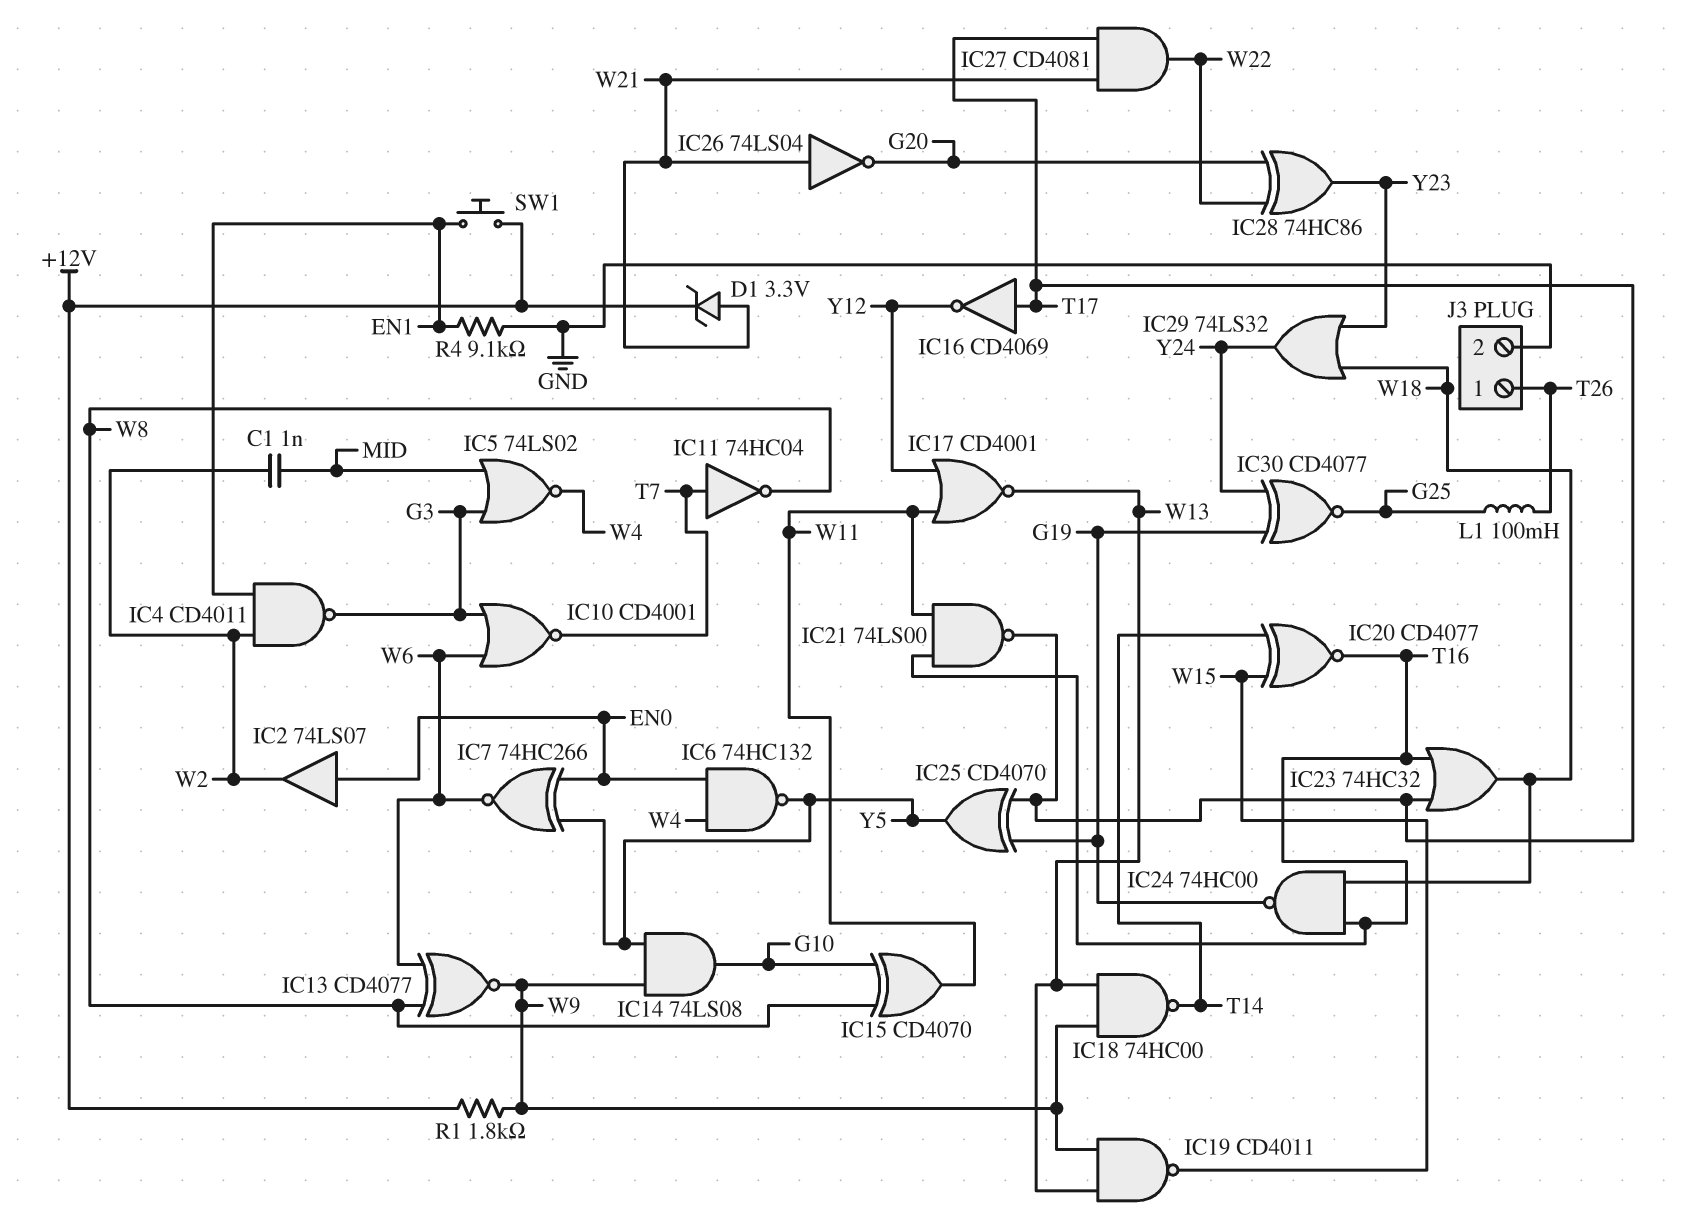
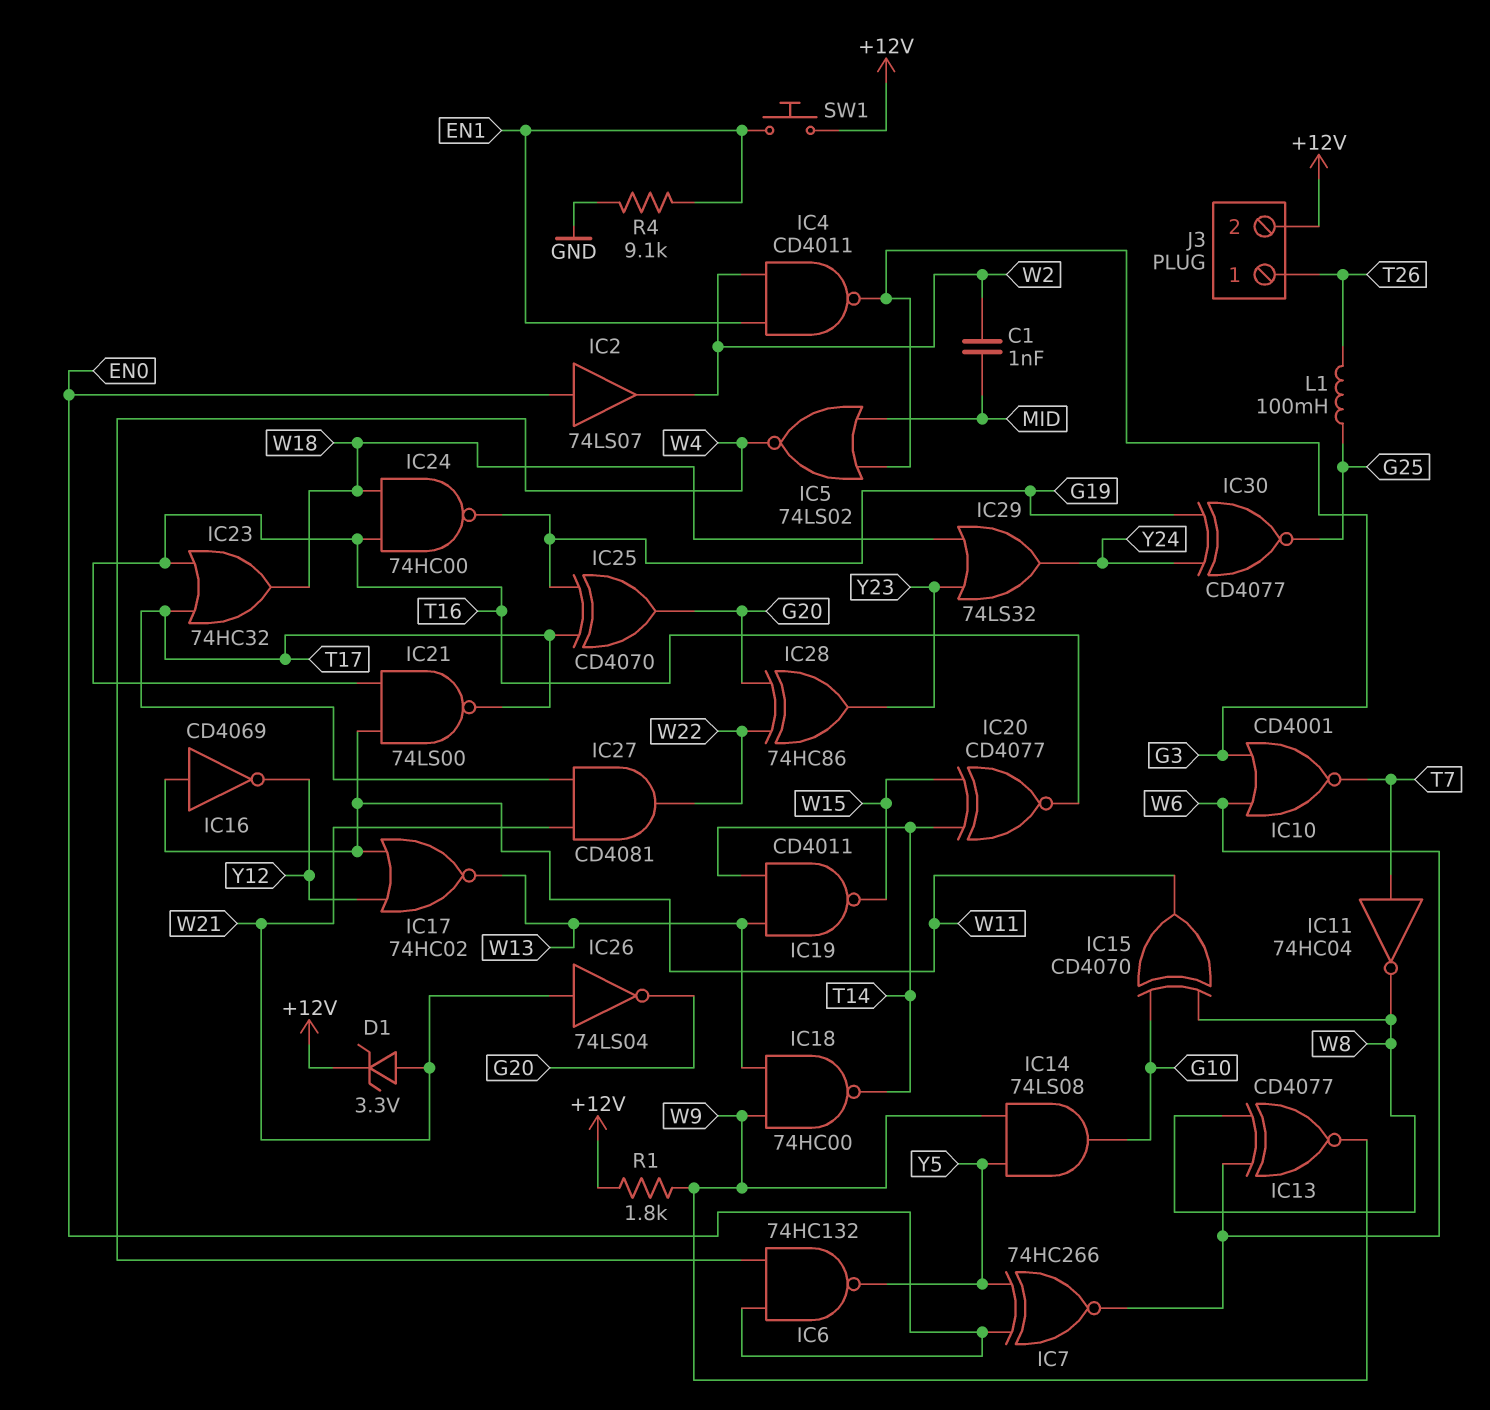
IC16: NOT CD4069 (in T17, out Y12) -> NOT CD4069 (in W11, out Y12)
IC17: NOR CD4001 (in W11, in Y12, out W13) -> NOR 74HC02 (in W11, in Y12, out W13)
IC19: NAND CD4011 (in W9, in W13, out W15) -> NAND CD4011 (in T14, in W13, out W15)
IC25: XOR CD4070 (in G19, in T17, out Y5) -> XOR CD4070 (in G19, in T17, out G20)
J3 pin 2: GND -> +12V

